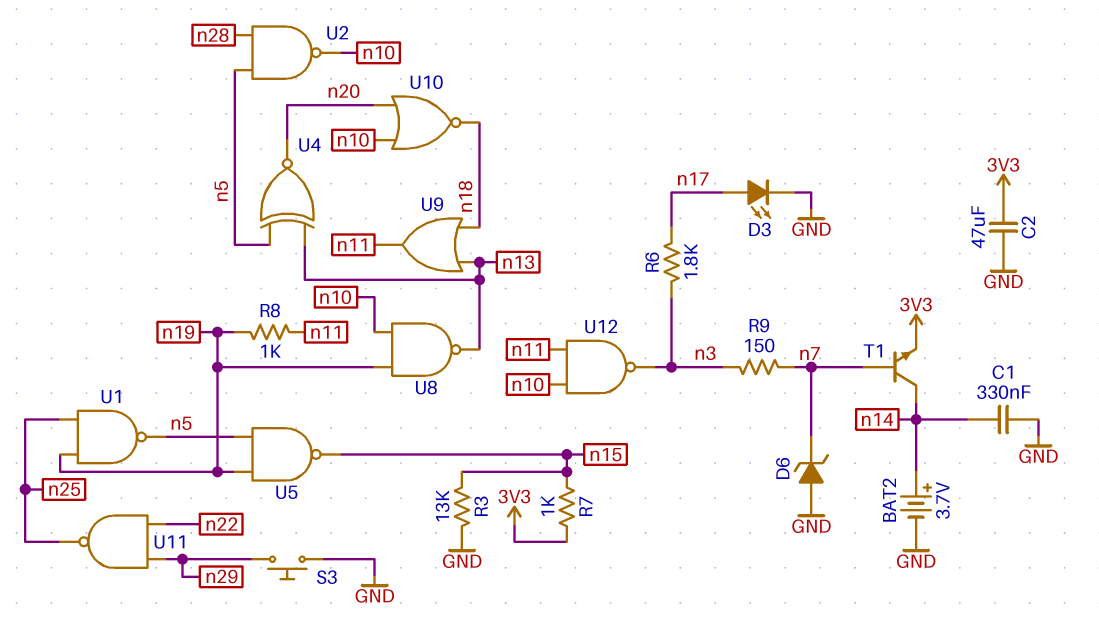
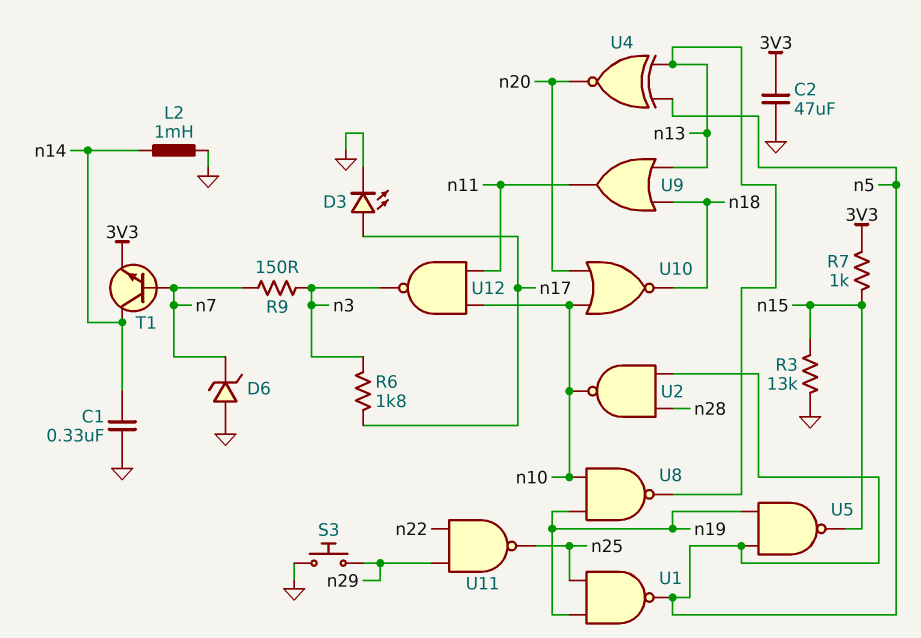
BAT2: 3.7V (plus n14, minus GND) -> none
L2: none -> 1mH (GND, n14)
R8: 1k (n11, n19) -> none

